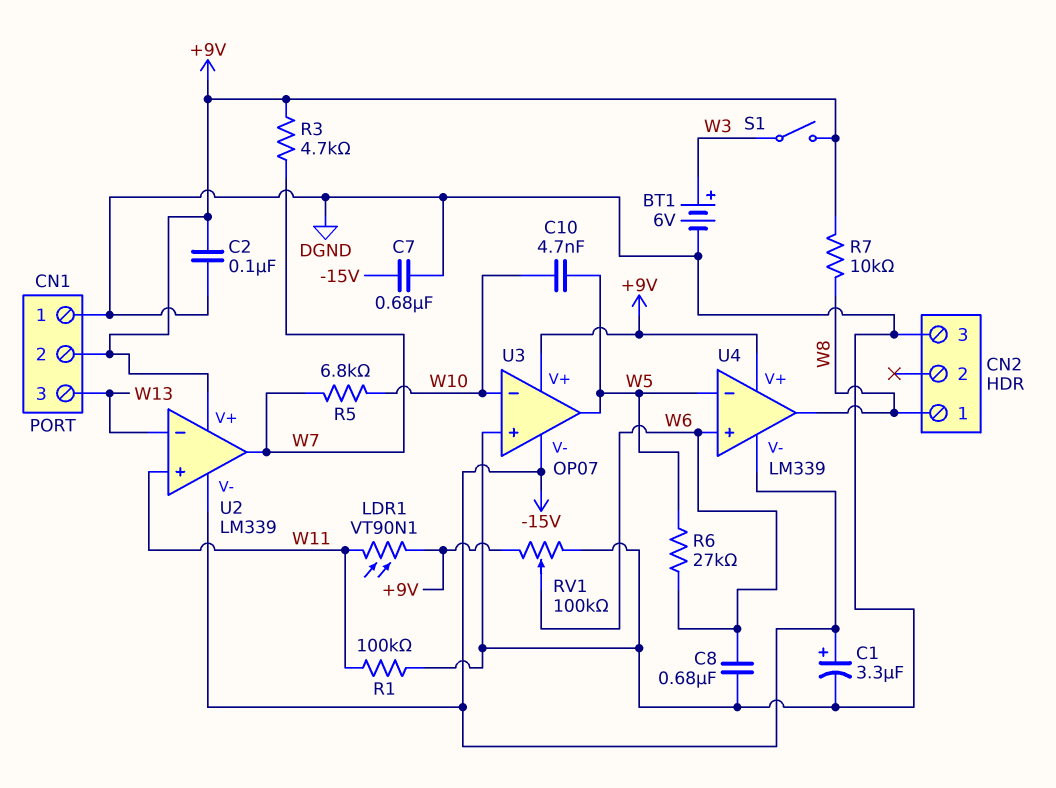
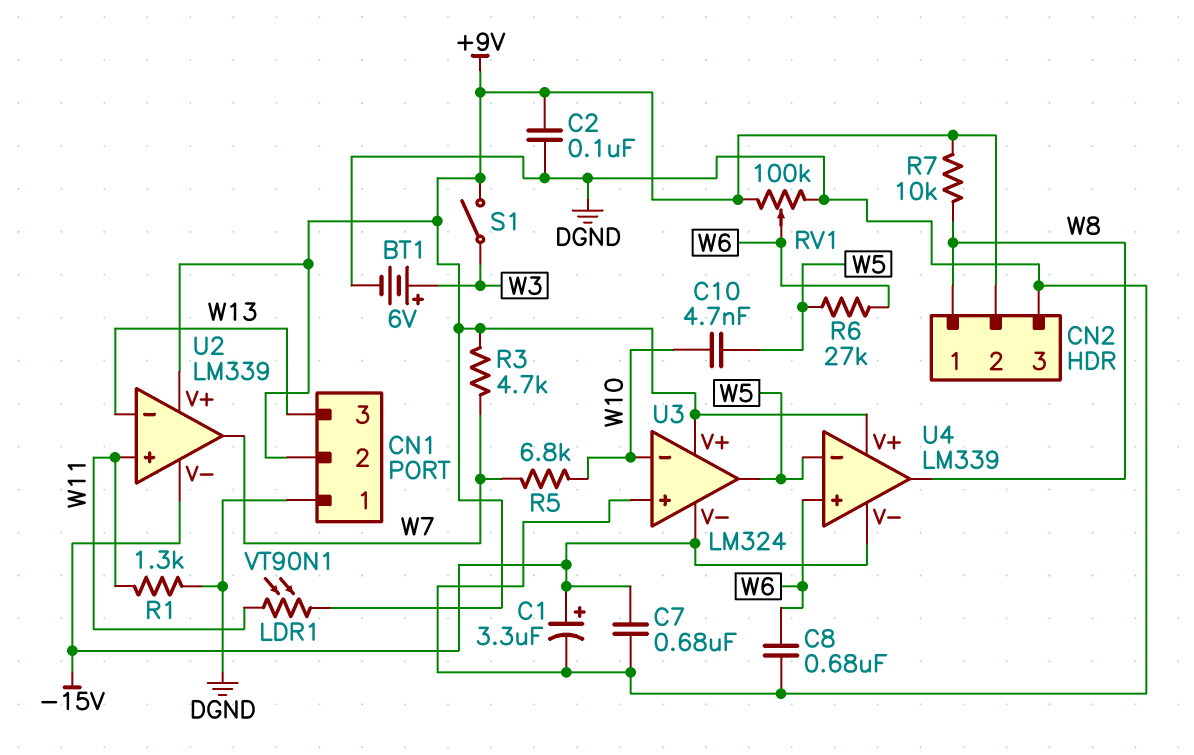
CN2 pin 2: none -> +9V
R1: 100k (DGND, W11) -> 1.3k (DGND, W11)
U3: OP07 -> LM324

